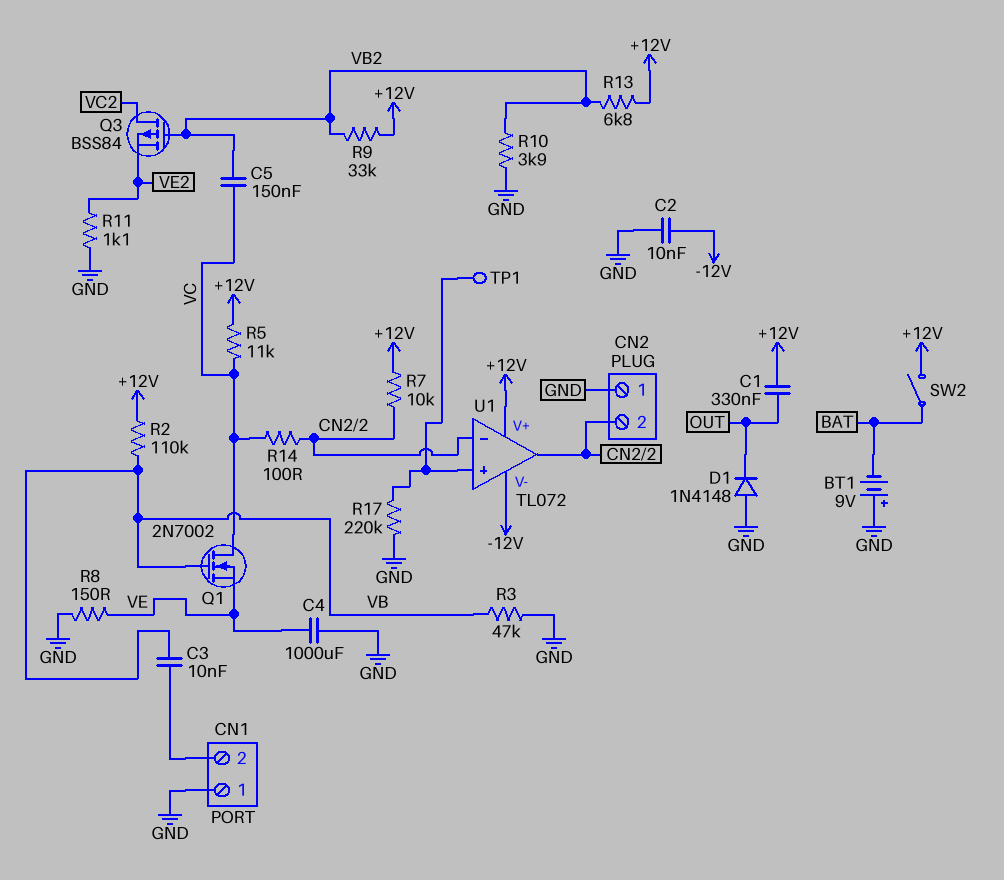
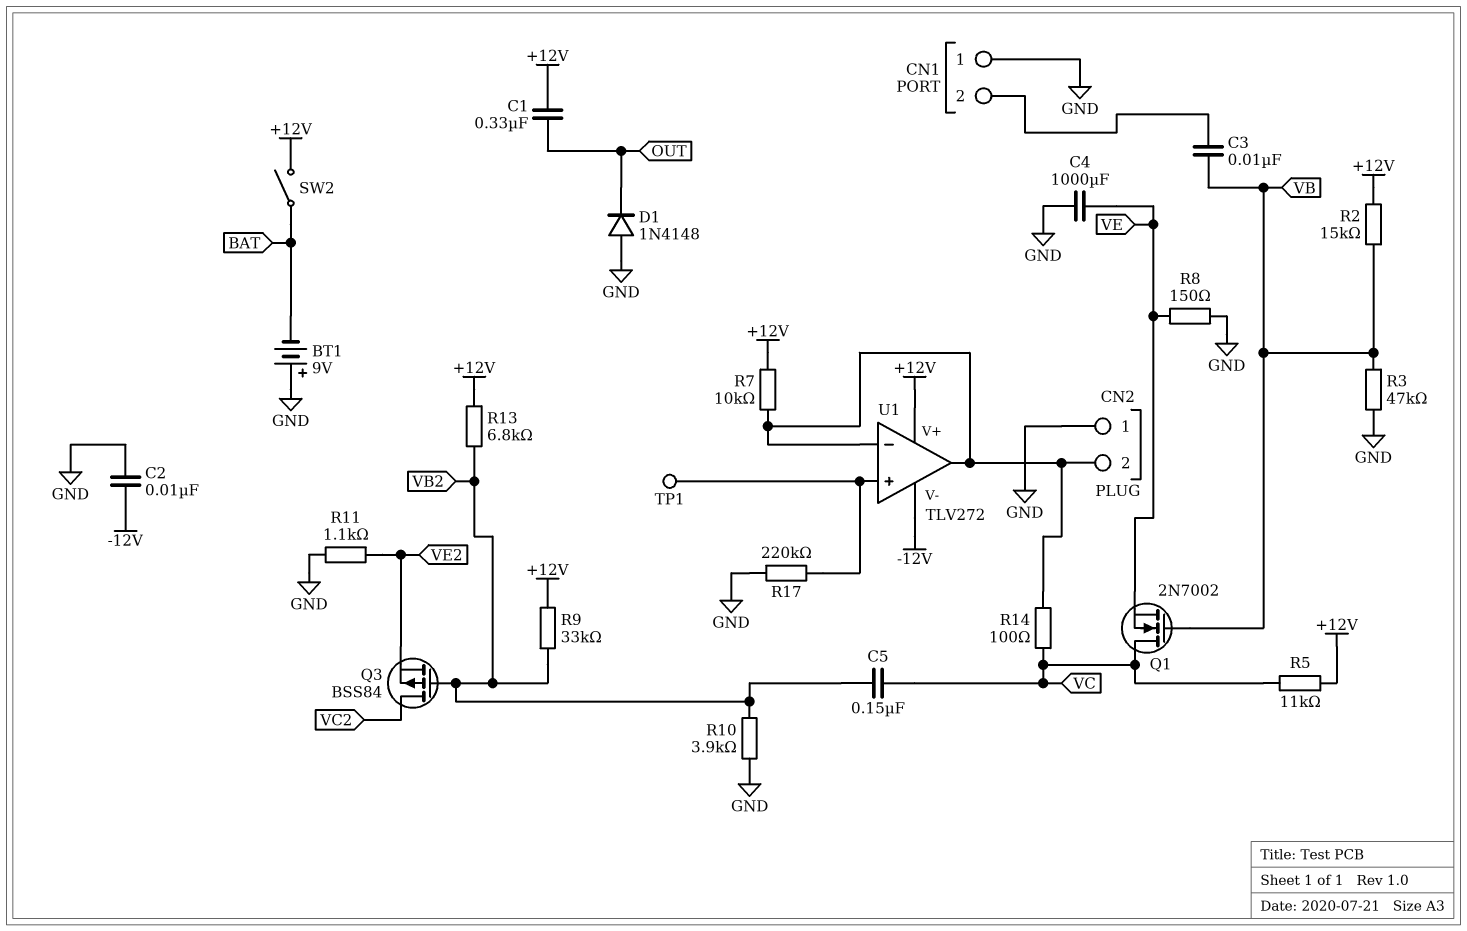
R2: 110k (+12V, VB) -> 15k (+12V, VB)
U1: TL072 -> TLV272

